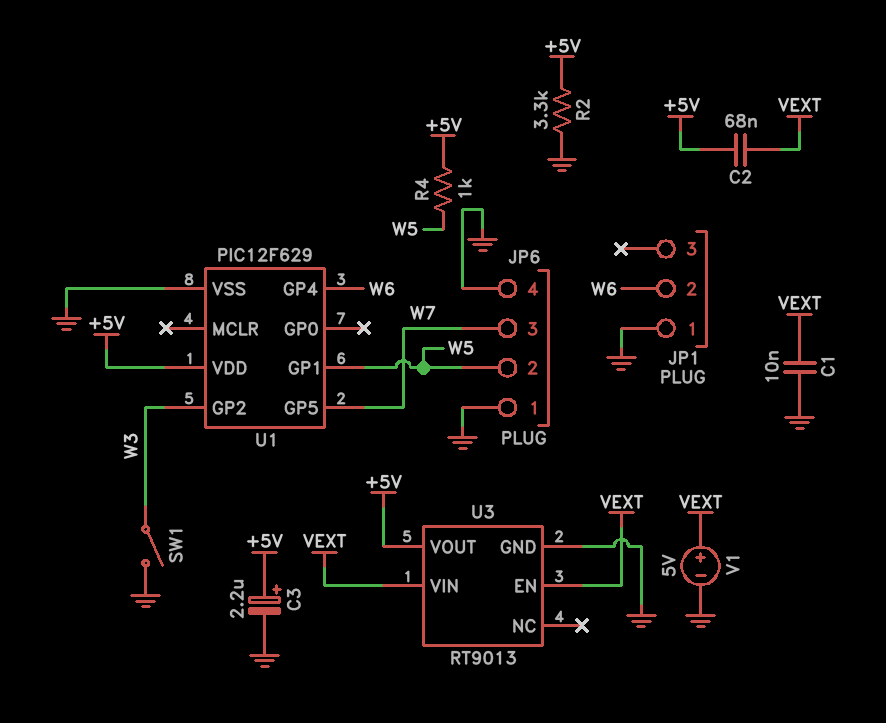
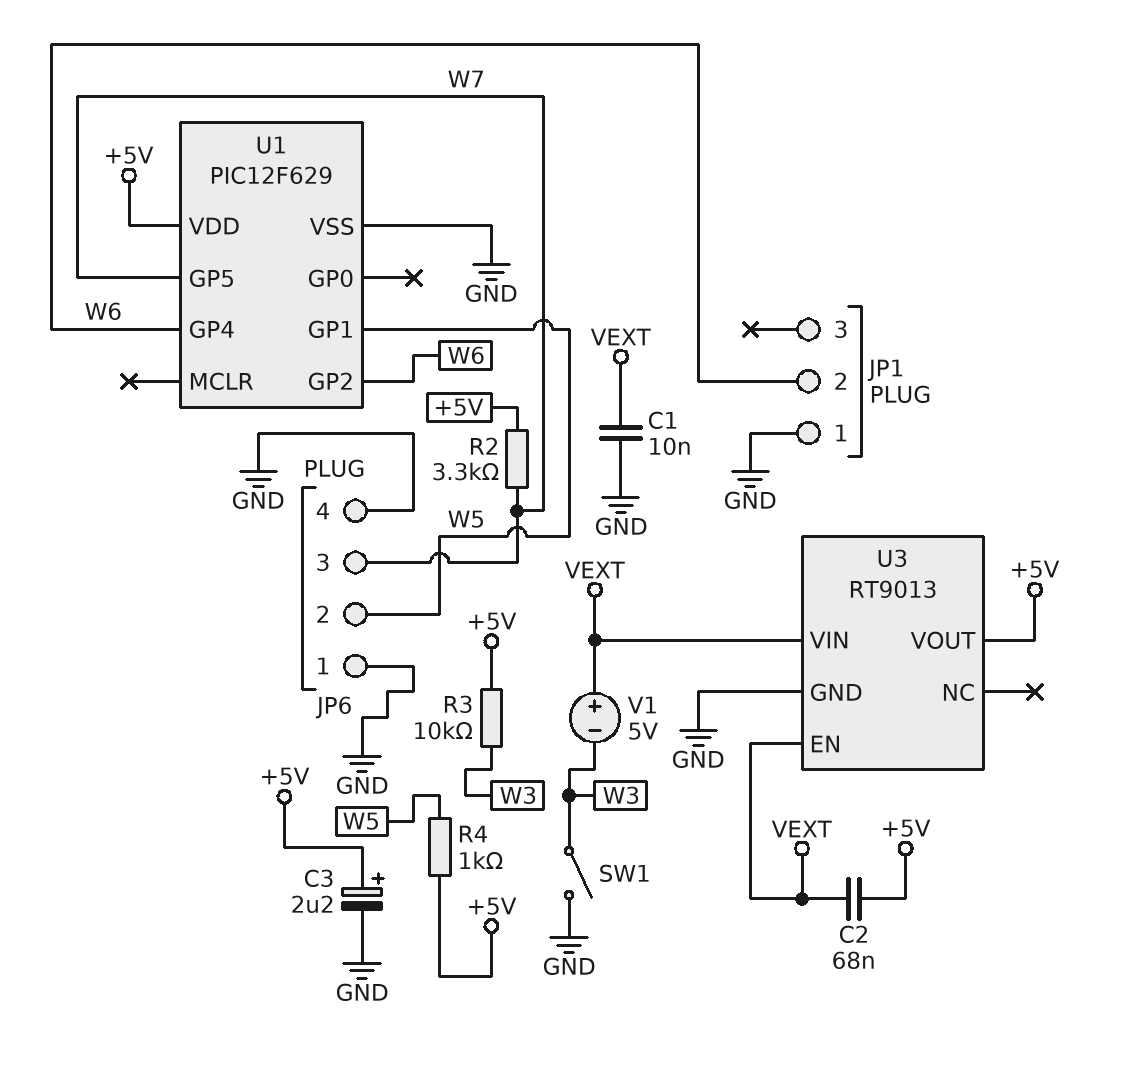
R2: 3.3k (+5V, GND) -> 3.3k (+5V, W7)
R3: none -> 10k (+5V, W3)
U1 pin GP2: W3 -> W6
V1: 5V (plus VEXT, minus GND) -> 5V (plus VEXT, minus W3)

